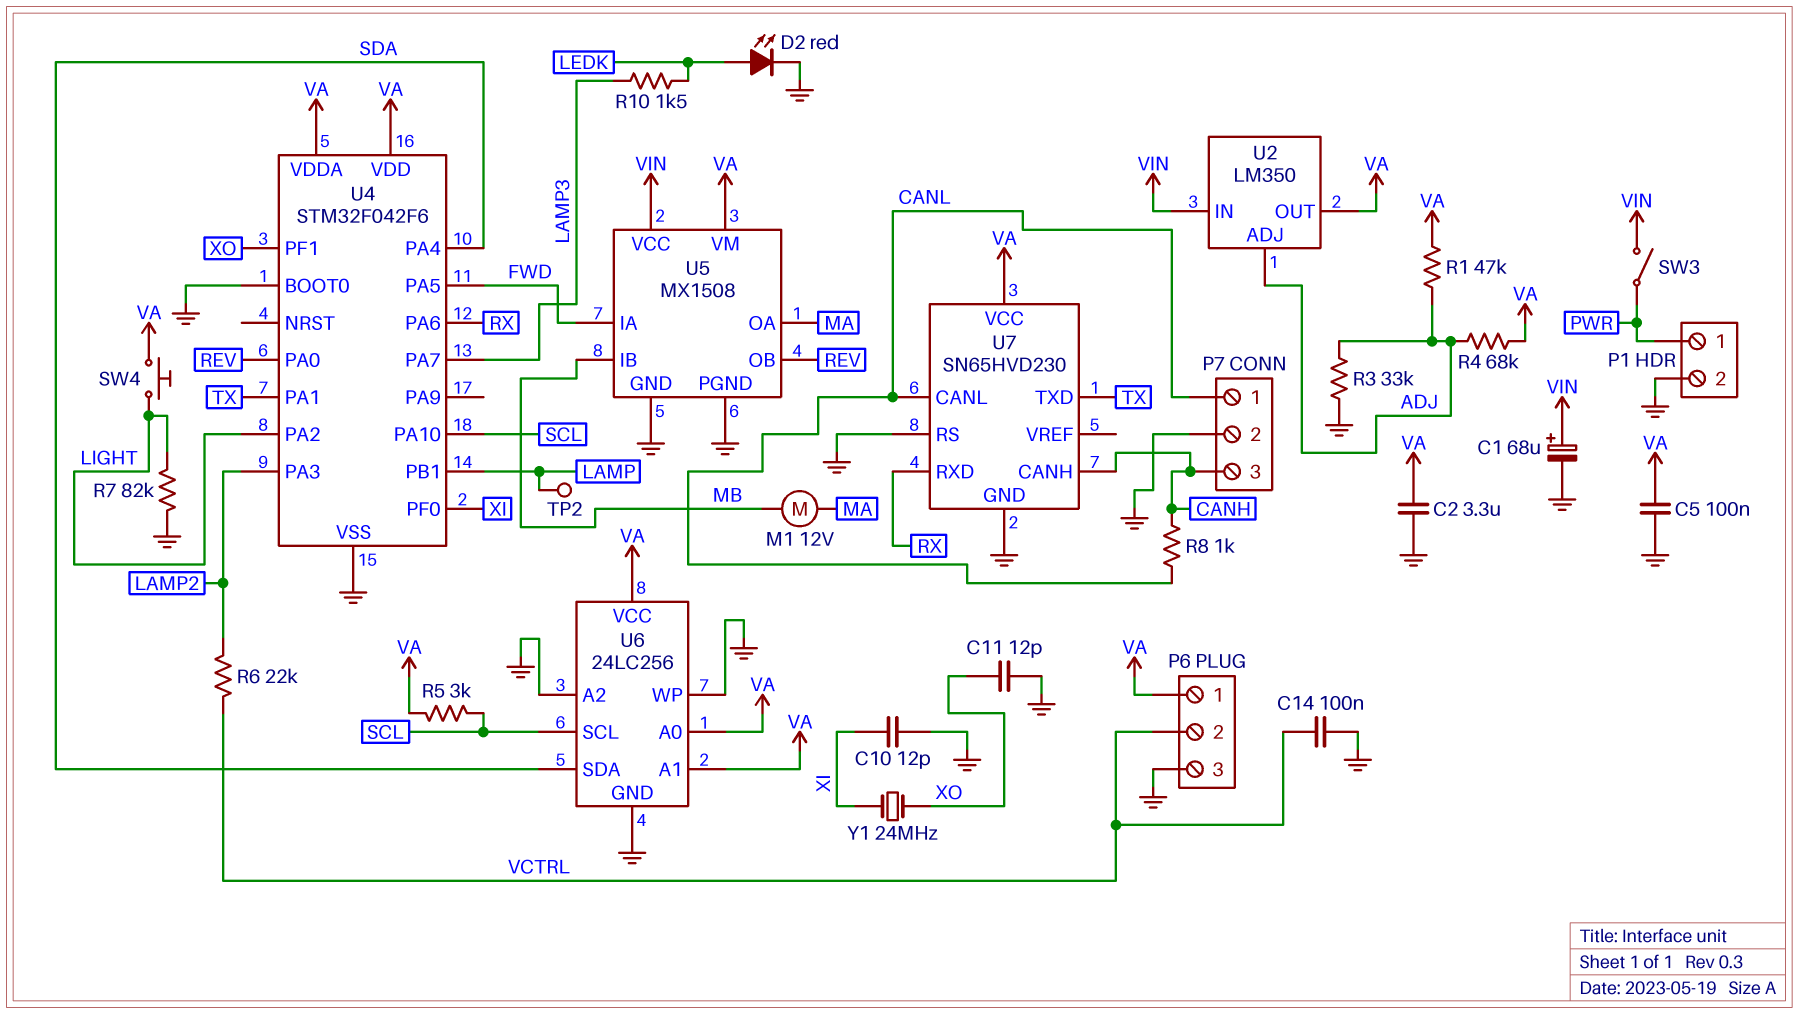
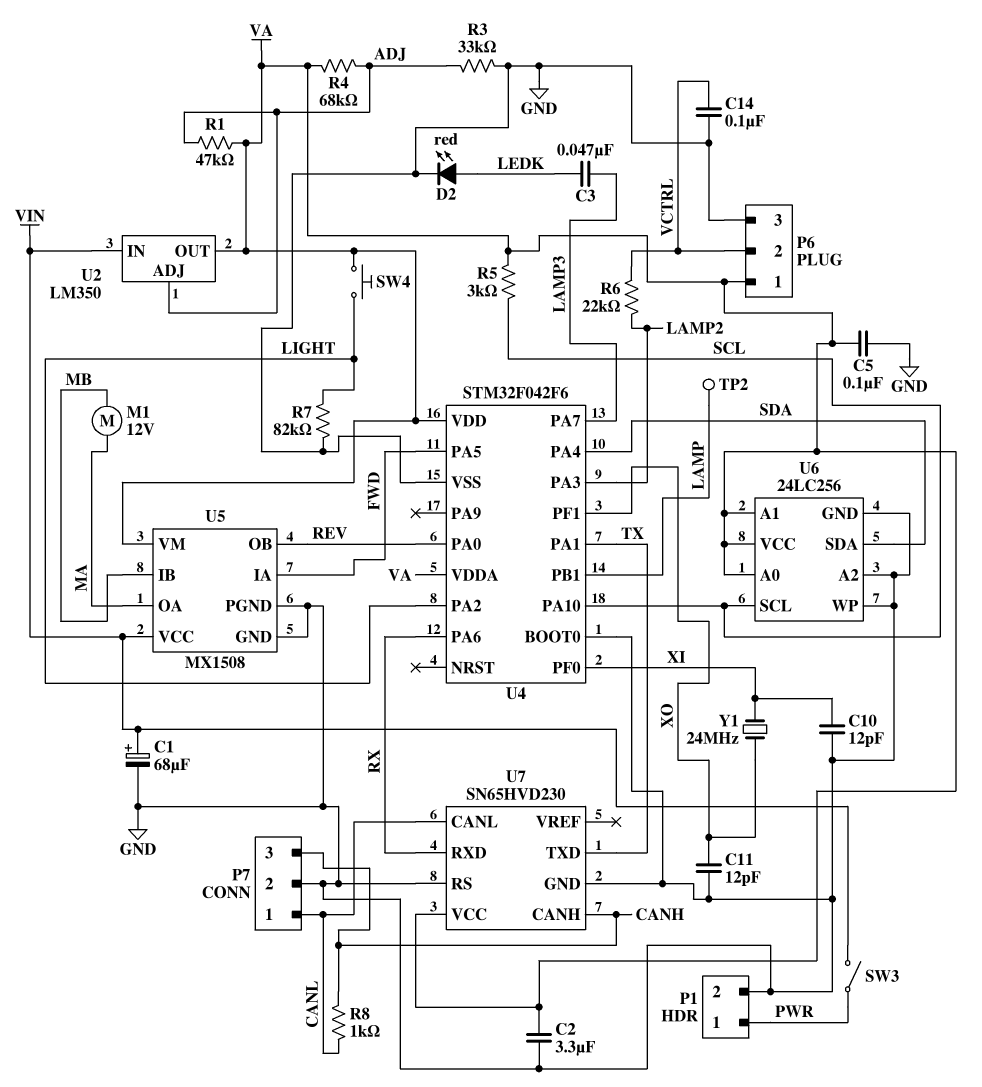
C3: none -> 47nF (LAMP3, LEDK)
R10: 1.5k (LAMP3, LEDK) -> none

